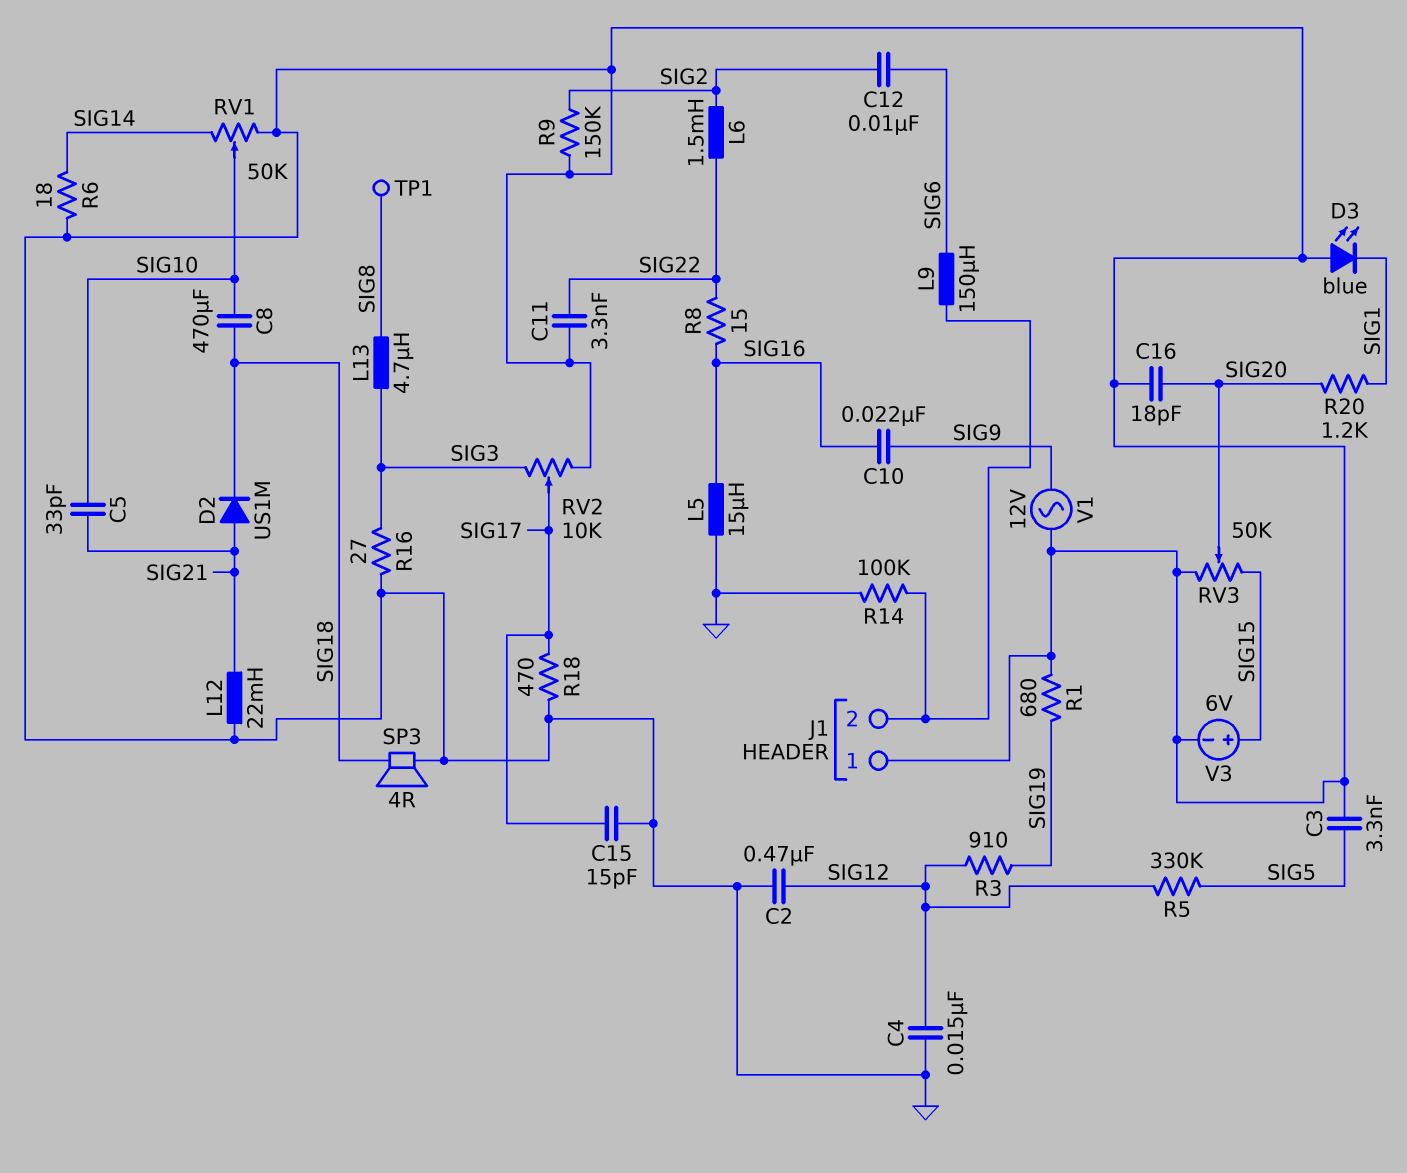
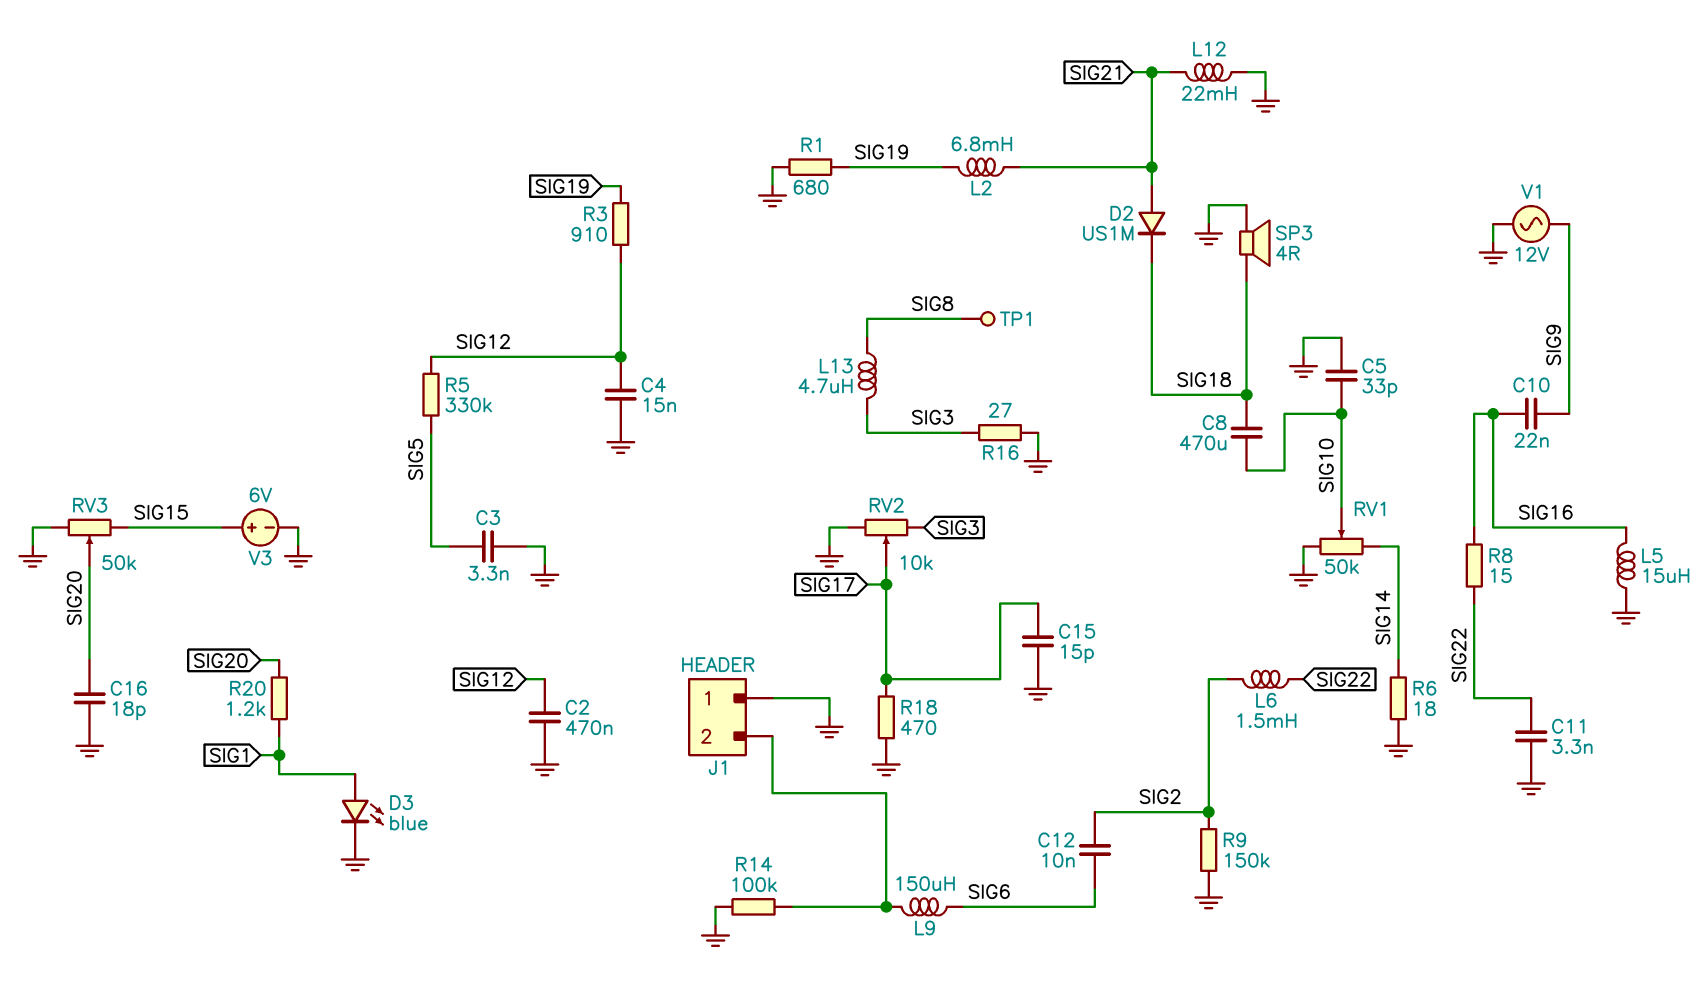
C5: 33pF (SIG10, SIG21) -> 33pF (GND, SIG10)
D3: LED blue (A GND, K SIG1) -> LED blue (A SIG1, K GND)
L2: none -> 6.8mH (SIG19, SIG21)

